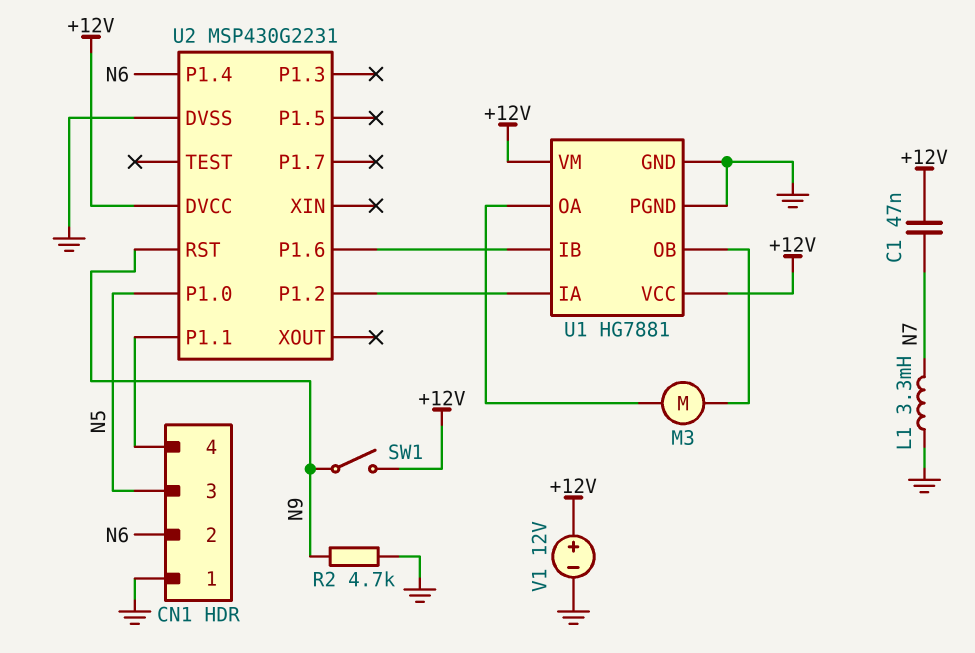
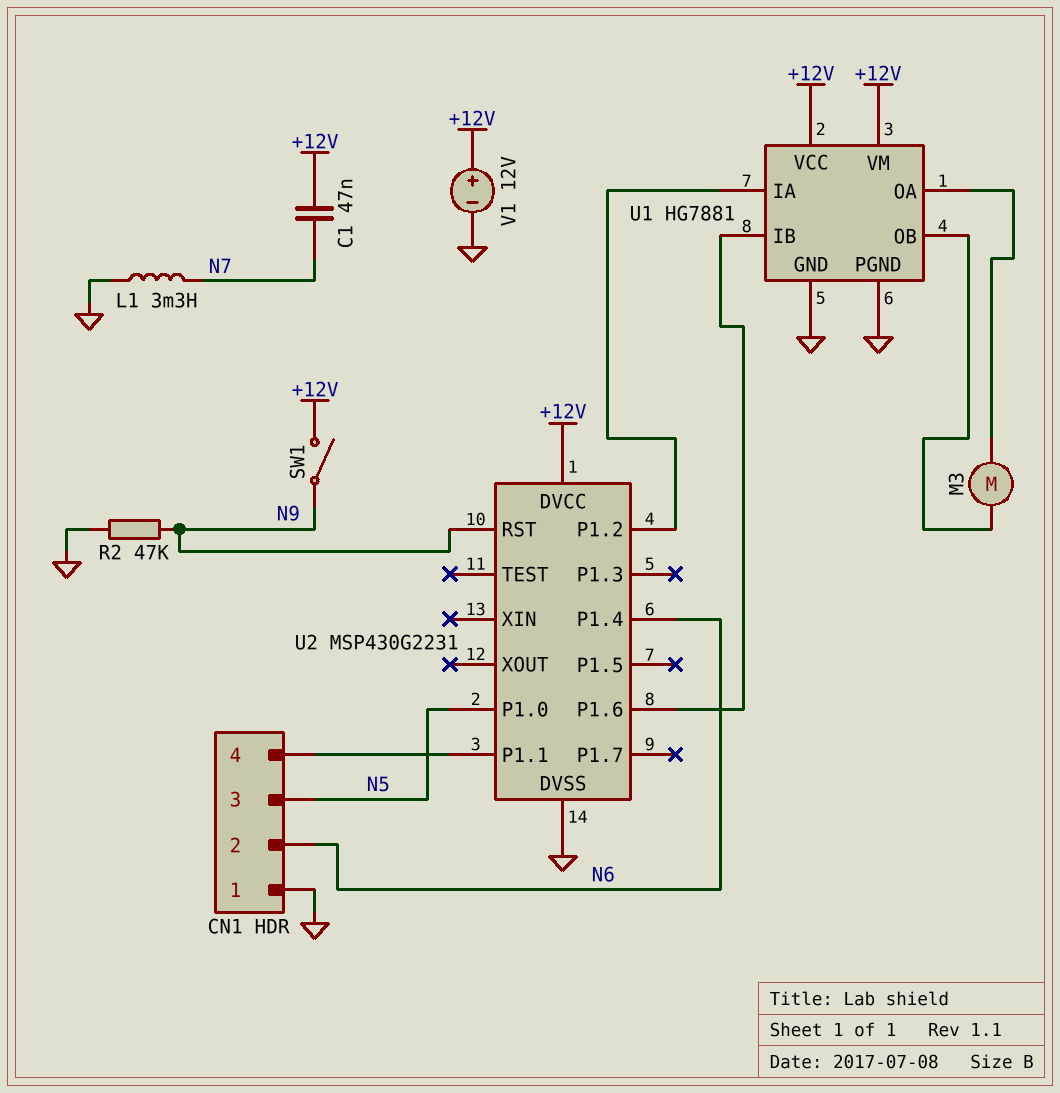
R2: 4.7k (GND, N9) -> 47k (GND, N9)

